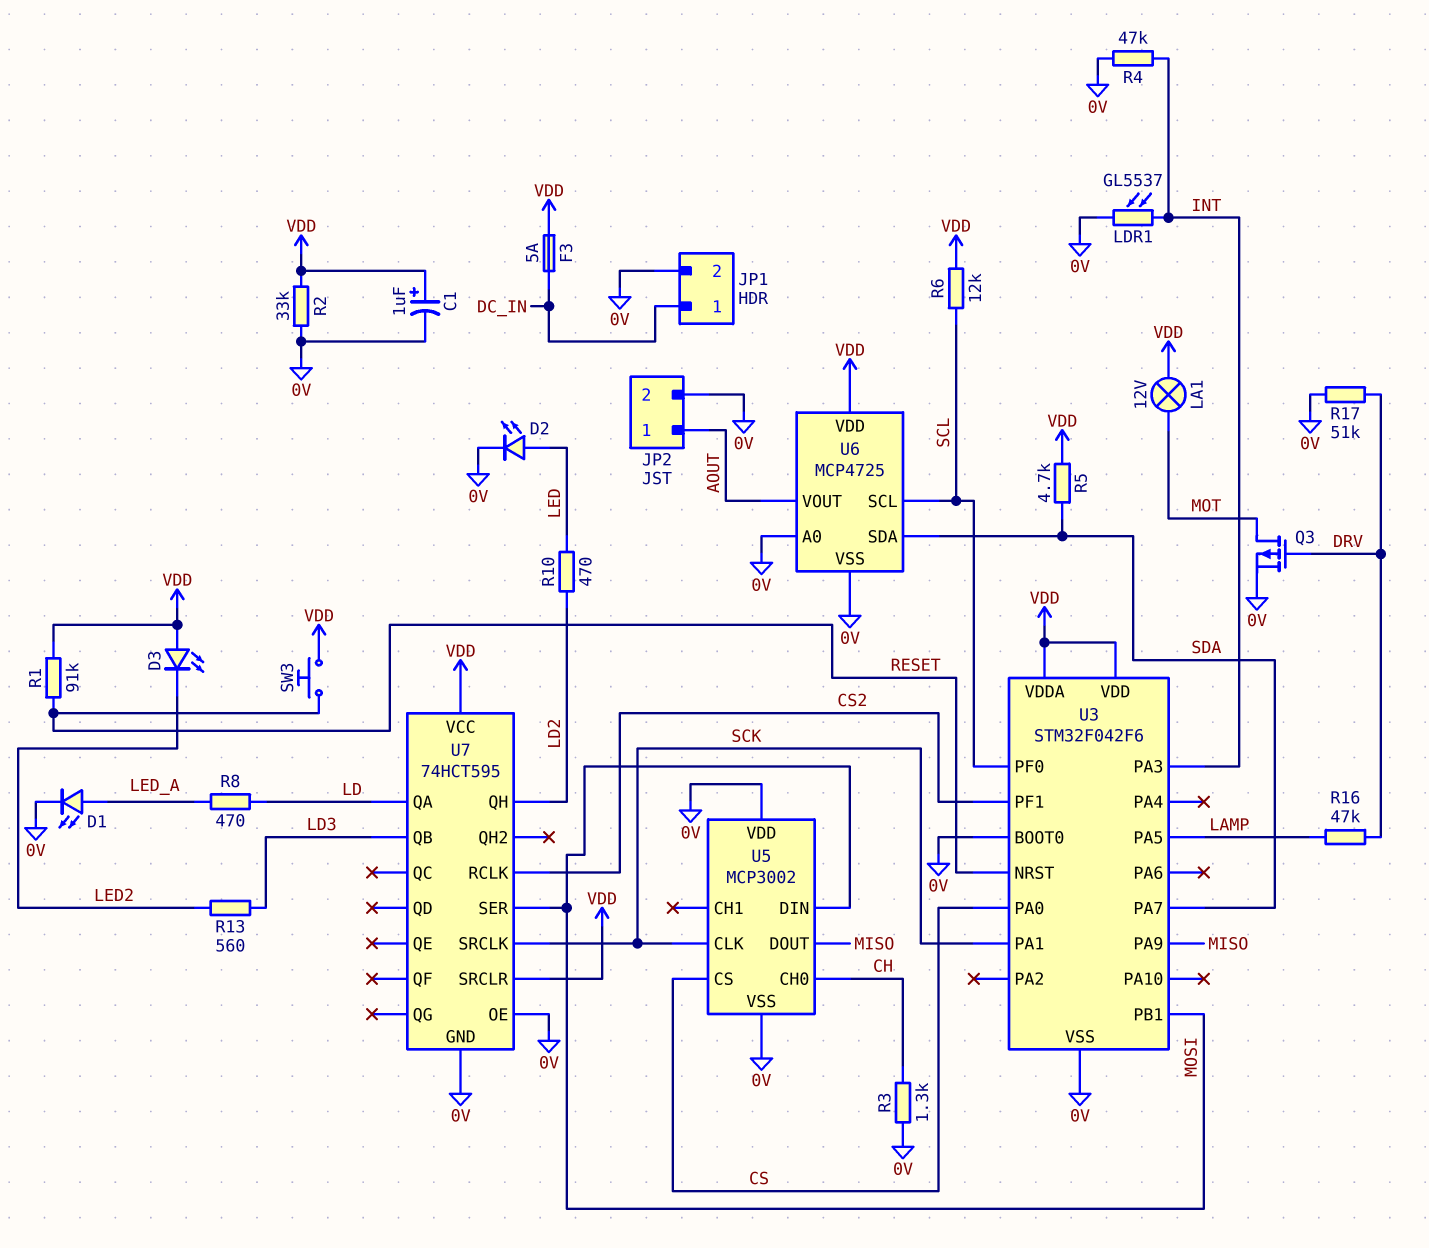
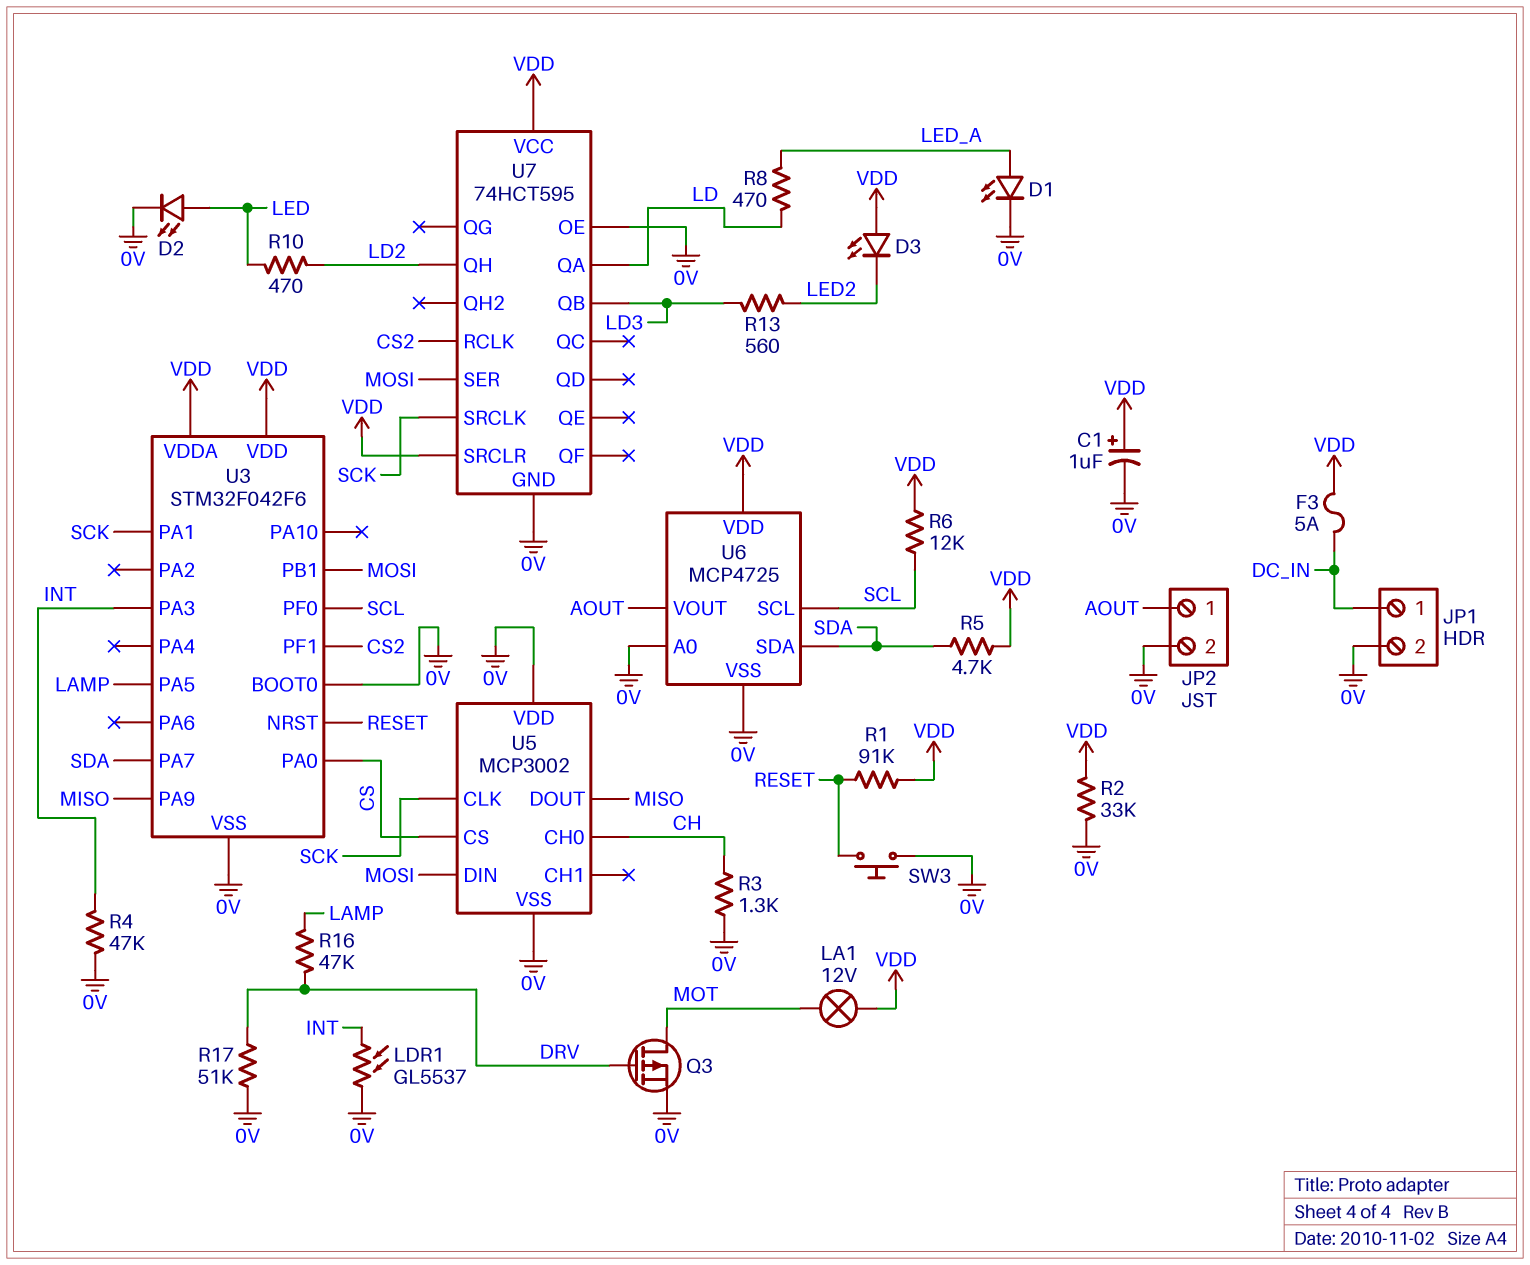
SW3: button (RESET, VDD) -> button (0V, RESET)

